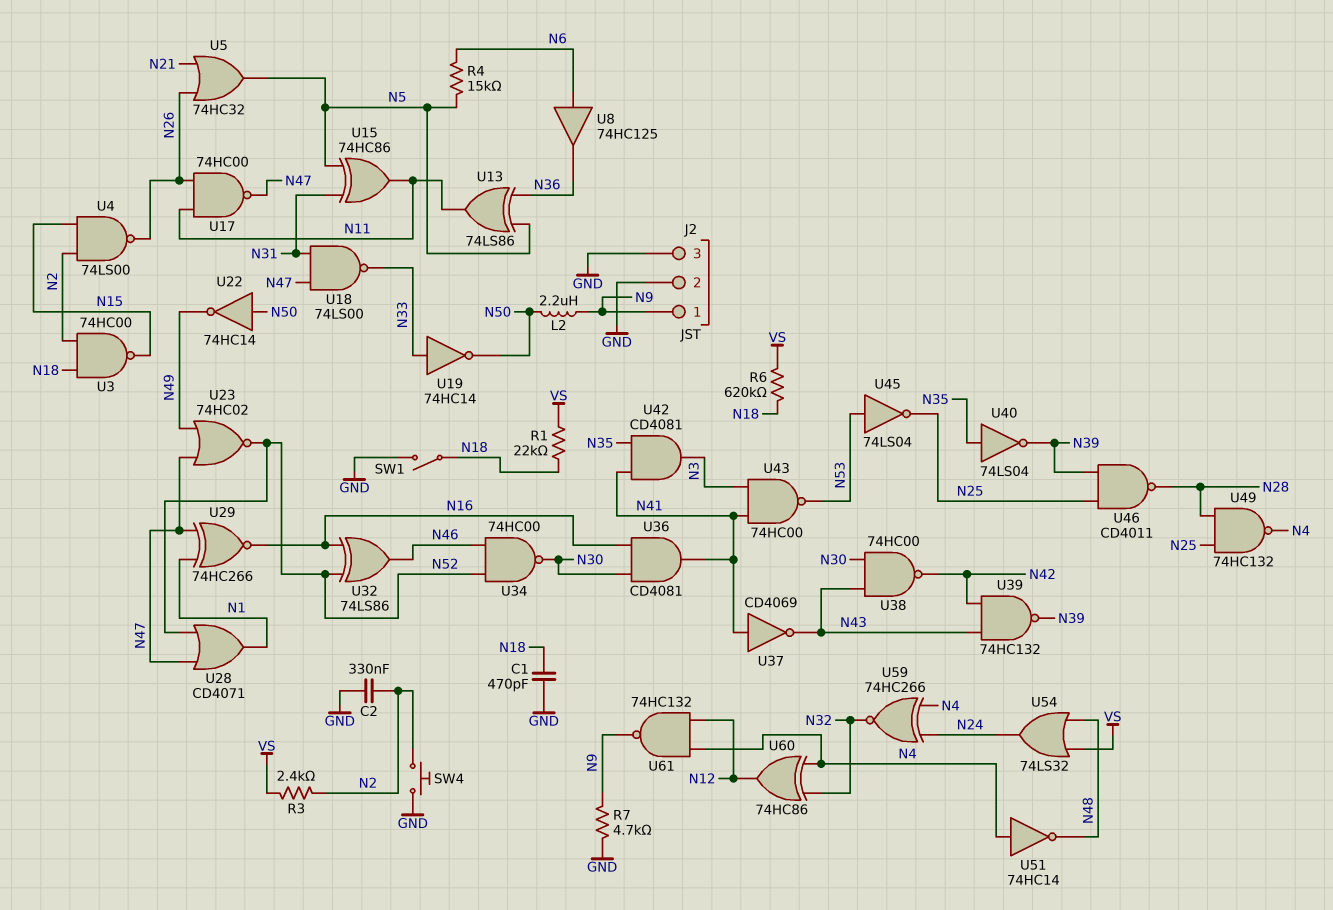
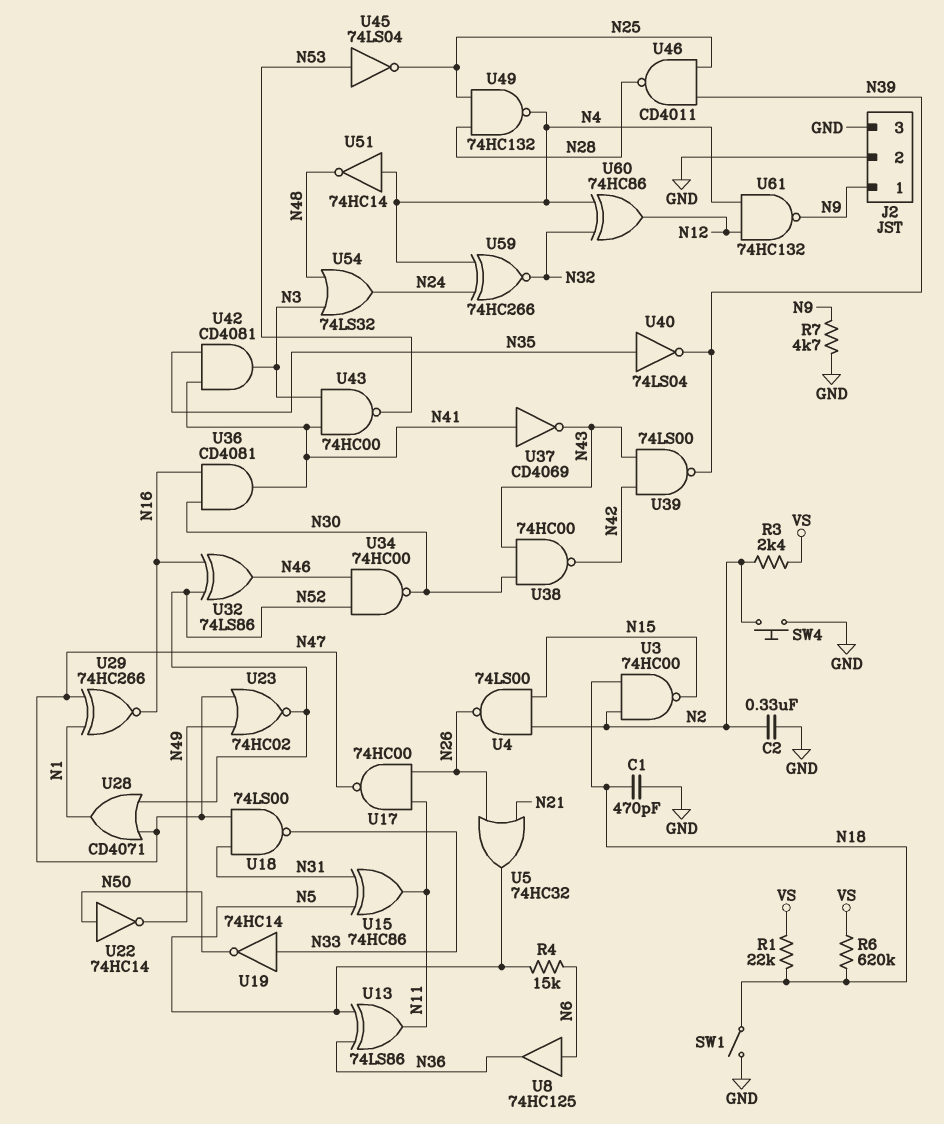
L2: 2.2uH (N9, N50) -> none
U39: NAND 74HC132 (in N42, in N43, out N39) -> NAND 74LS00 (in N42, in N43, out N39)
U54: OR 74LS32 (in N48, in VS, out N24) -> OR 74LS32 (in N3, in N48, out N24)

